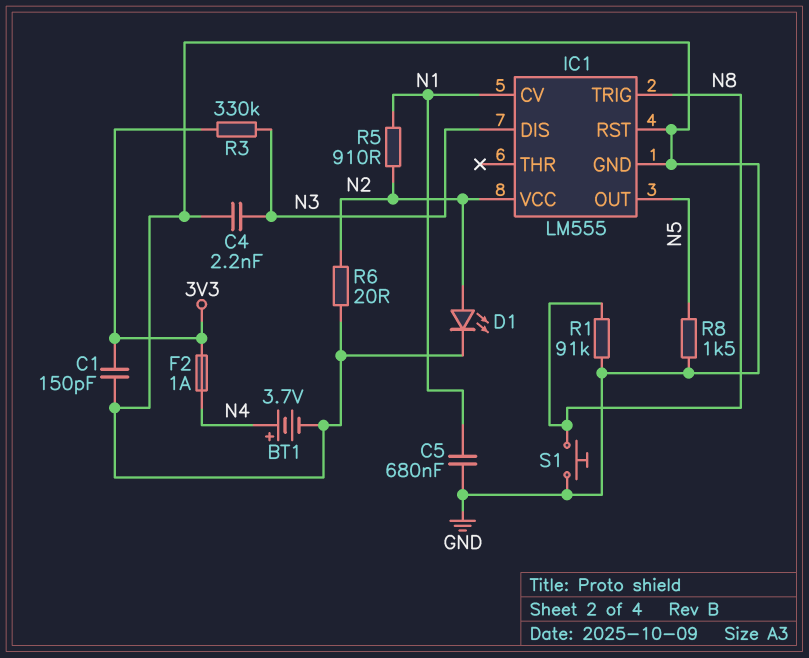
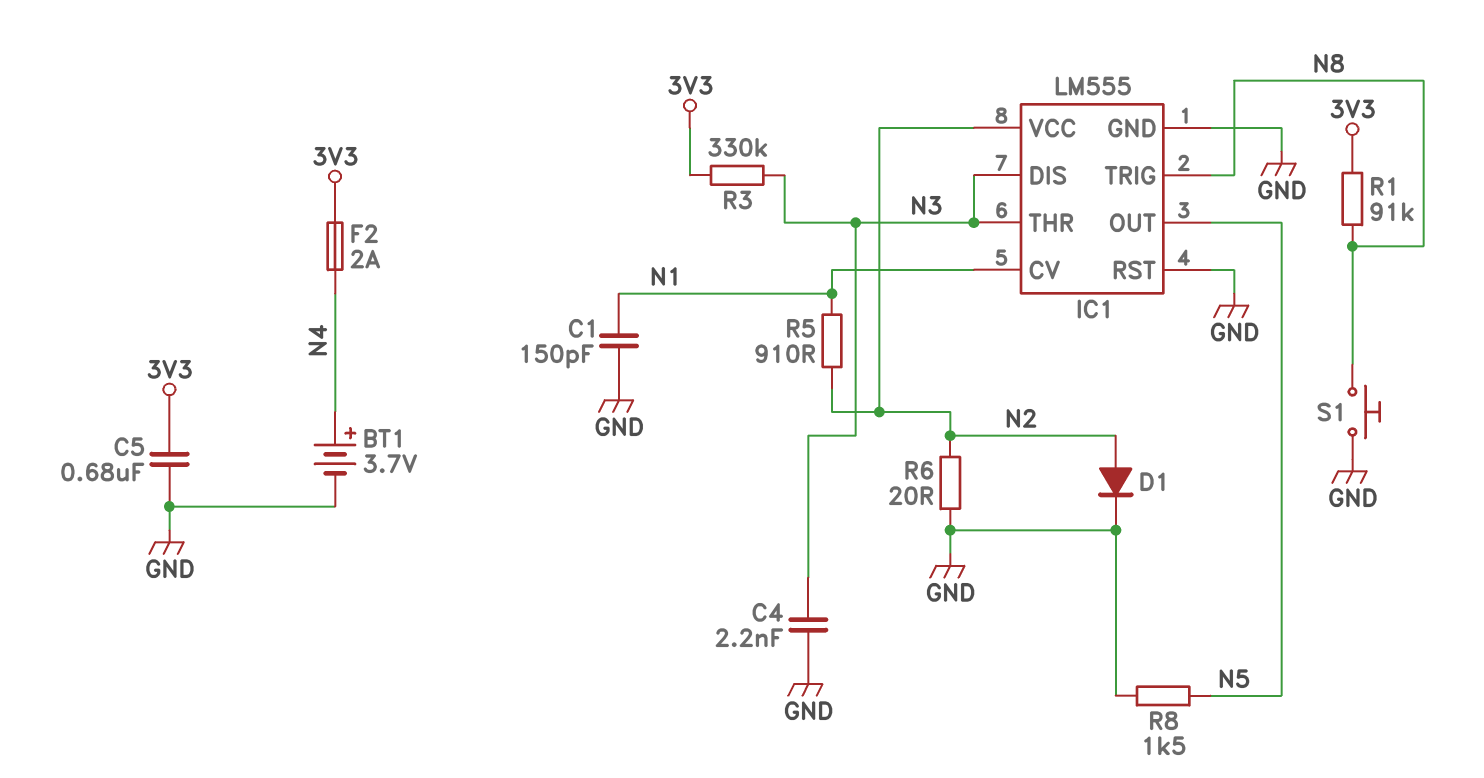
C1: 150pF (3V3, GND) -> 150pF (GND, N1)
C5: 680nF (GND, N1) -> 680nF (3V3, GND)
D1: LED (A N2, K GND) -> diode (A N2, K GND)
F2: 1A (3V3, N4) -> 2A (3V3, N4)
IC1 pin THR: none -> N3
R1: 91k (GND, N8) -> 91k (3V3, N8)

